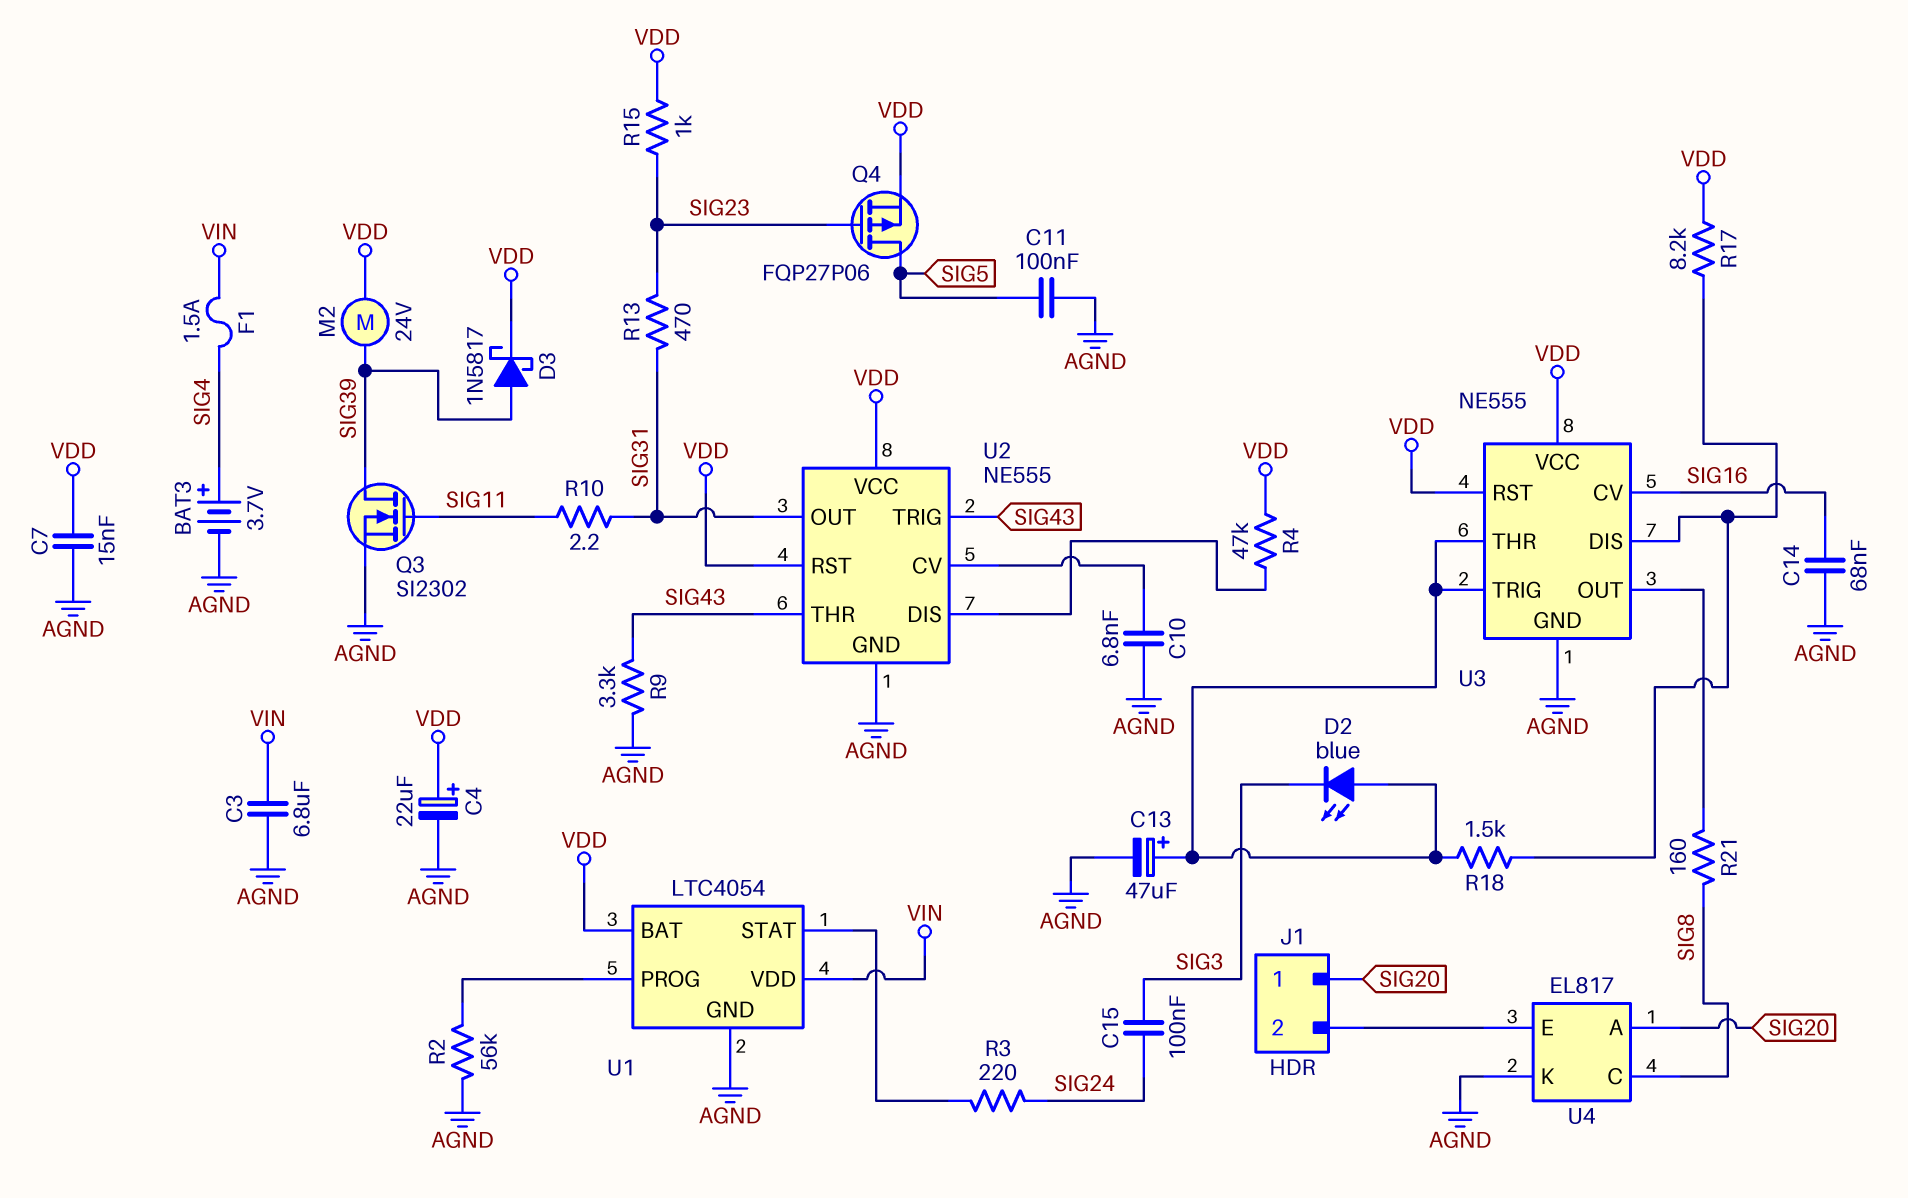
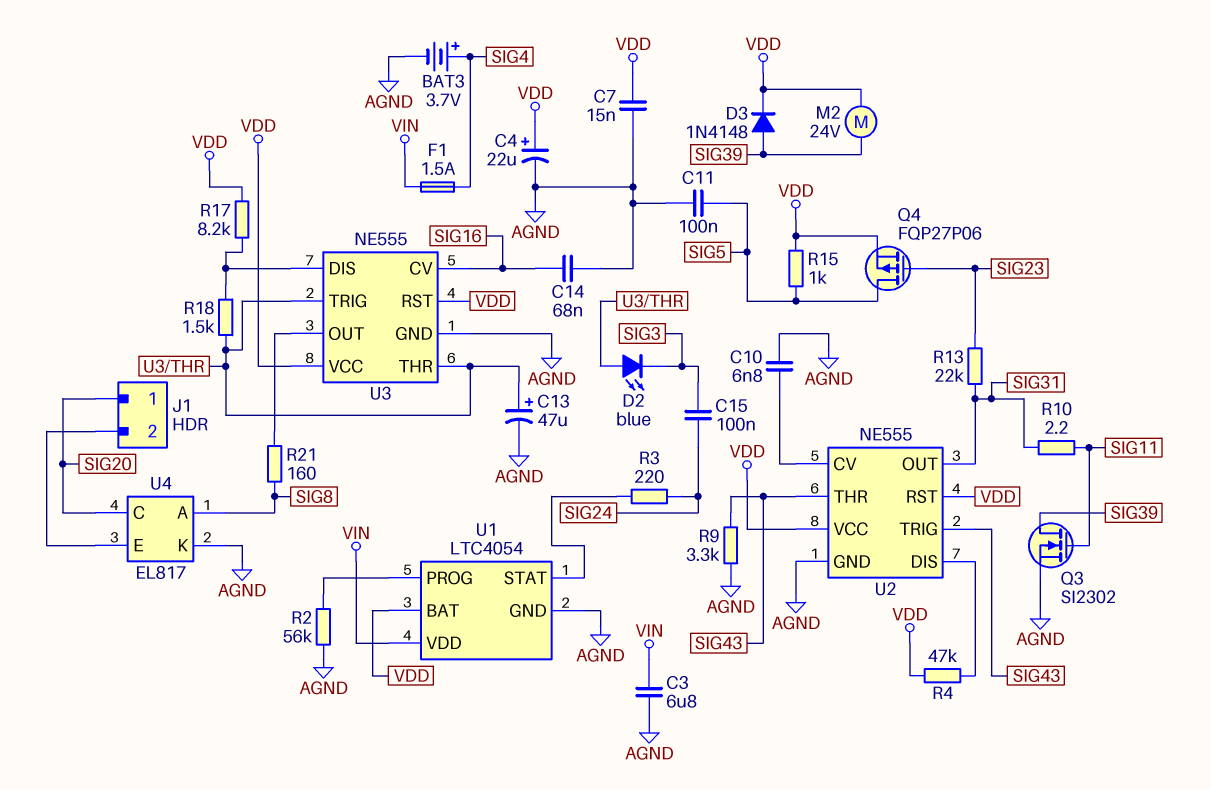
D3: schottky 1N5817 (A SIG39, K VDD) -> diode 1N4148 (A SIG39, K VDD)
R13: 470 (SIG23, SIG31) -> 22k (SIG23, SIG31)
R15: 1k (SIG23, VDD) -> 1k (SIG5, VDD)
U4 pin A: SIG20 -> SIG8
U4 pin C: SIG8 -> SIG20

